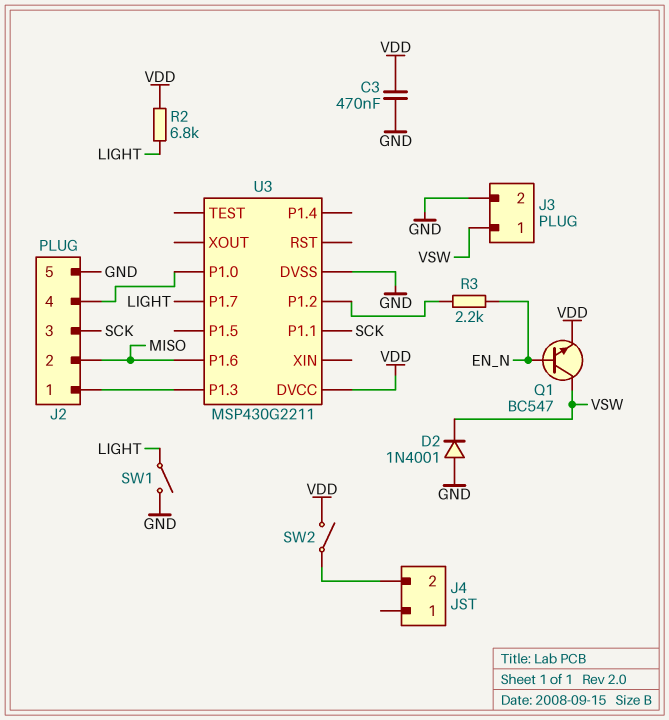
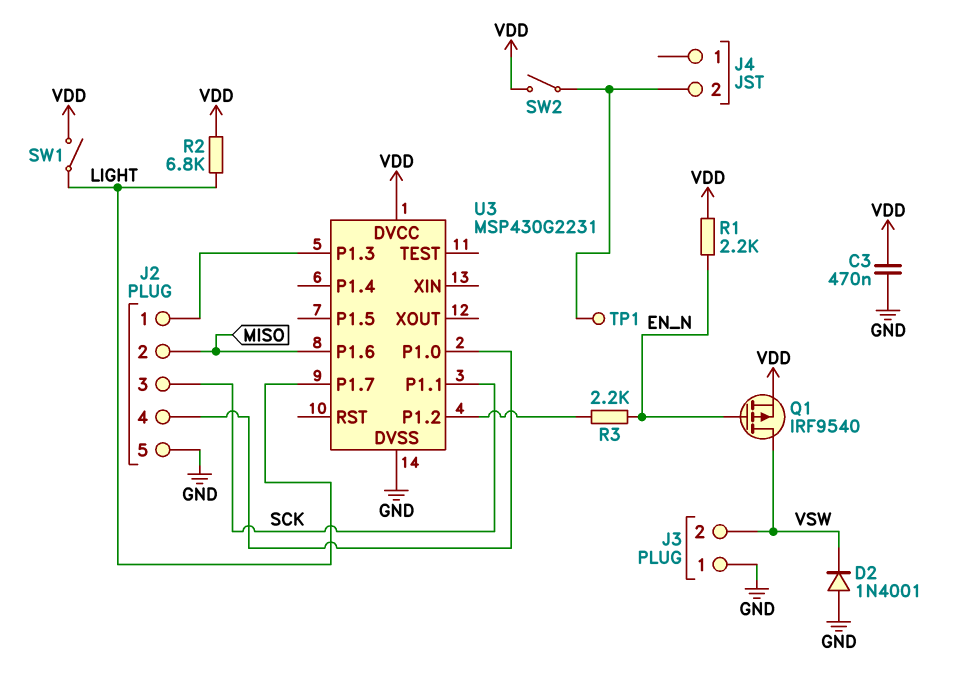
J3 pin 1: VSW -> GND
J3 pin 2: GND -> VSW
Q1: NPN BC547 (B EN_N, C VSW, E VDD) -> PMOS IRF9540 (G EN_N, D VSW, S VDD)
R1: none -> 2.2k (EN_N, VDD)
SW1: switch (GND, LIGHT) -> switch (LIGHT, VDD)
TP1: none -> test point (J4/2)
U3: MSP430G2211 -> MSP430G2231

